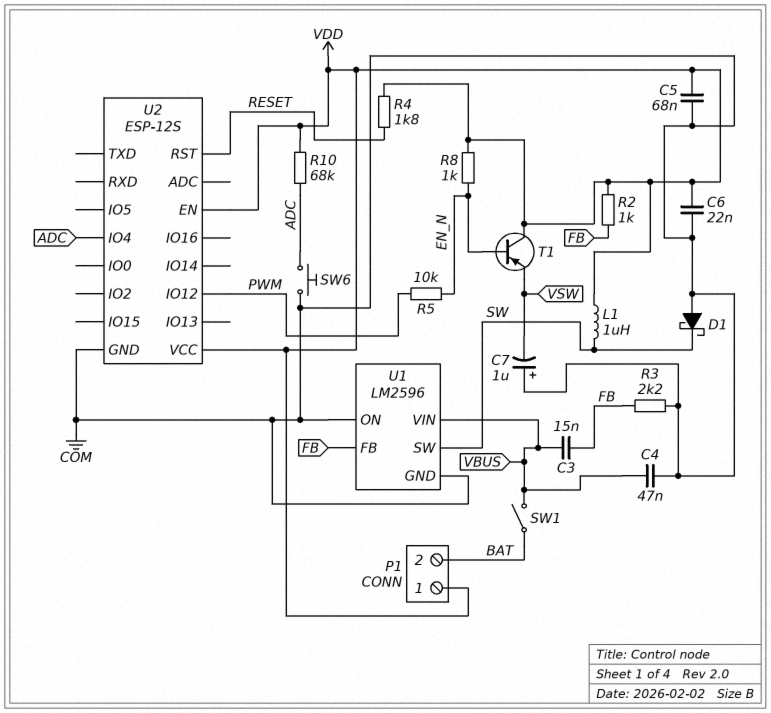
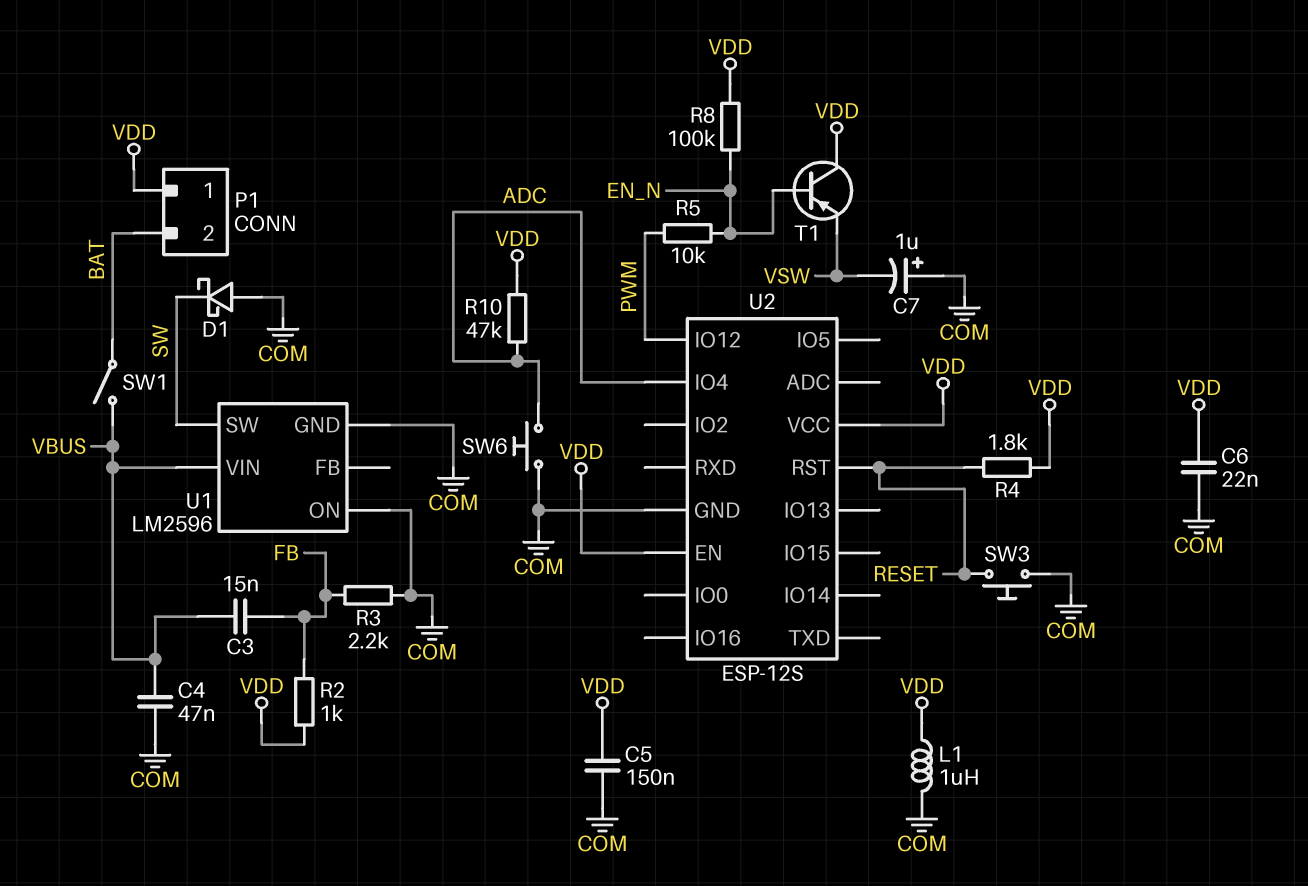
C5: 68nF (COM, VDD) -> 150nF (COM, VDD)
L1: 1uH (SW, VDD) -> 1uH (COM, VDD)
R8: 1k (EN_N, VDD) -> 100k (EN_N, VDD)
R10: 68k (ADC, VDD) -> 47k (ADC, VDD)
SW3: none -> button (COM, RESET)
U1 pin FB: FB -> none

